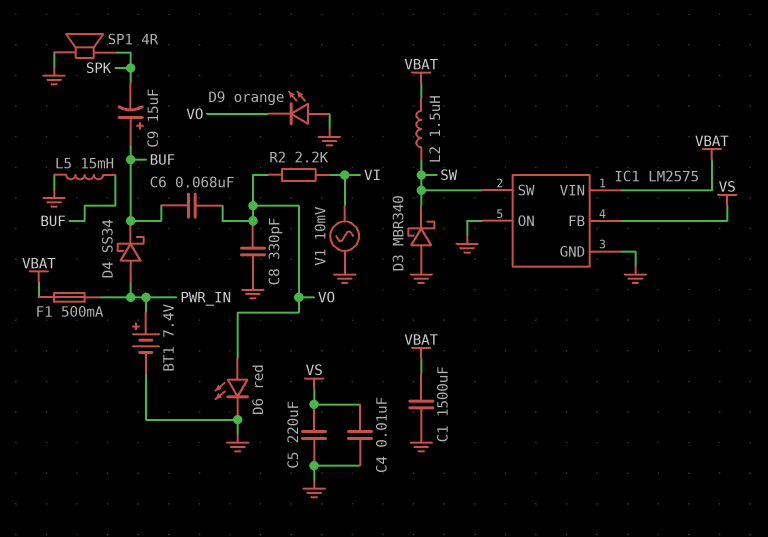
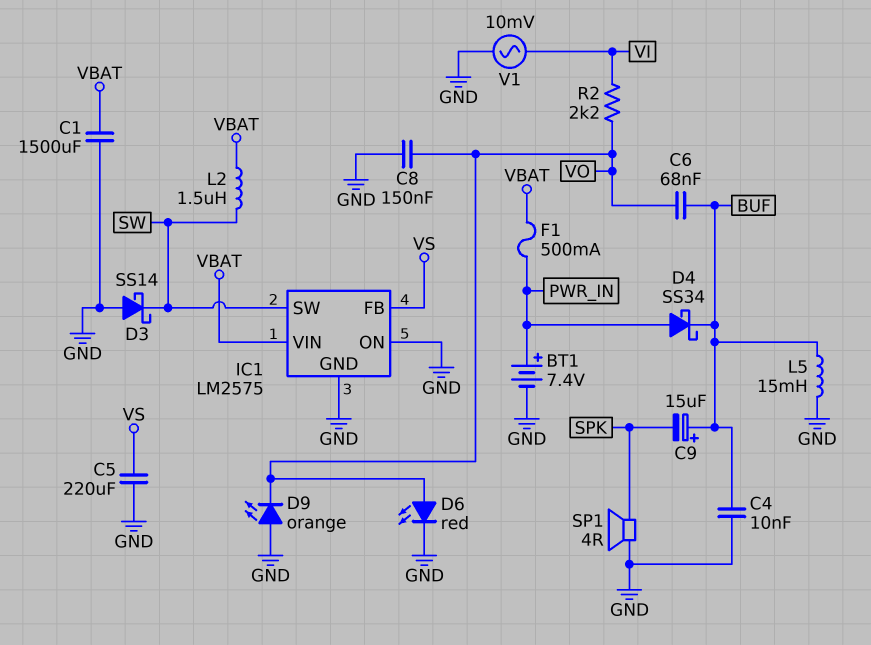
C4: 10nF (GND, VS) -> 10nF (BUF, GND)
C8: 330pF (GND, VO) -> 150nF (GND, VO)
D3: schottky MBR340 (A GND, K SW) -> schottky SS14 (A GND, K SW)

